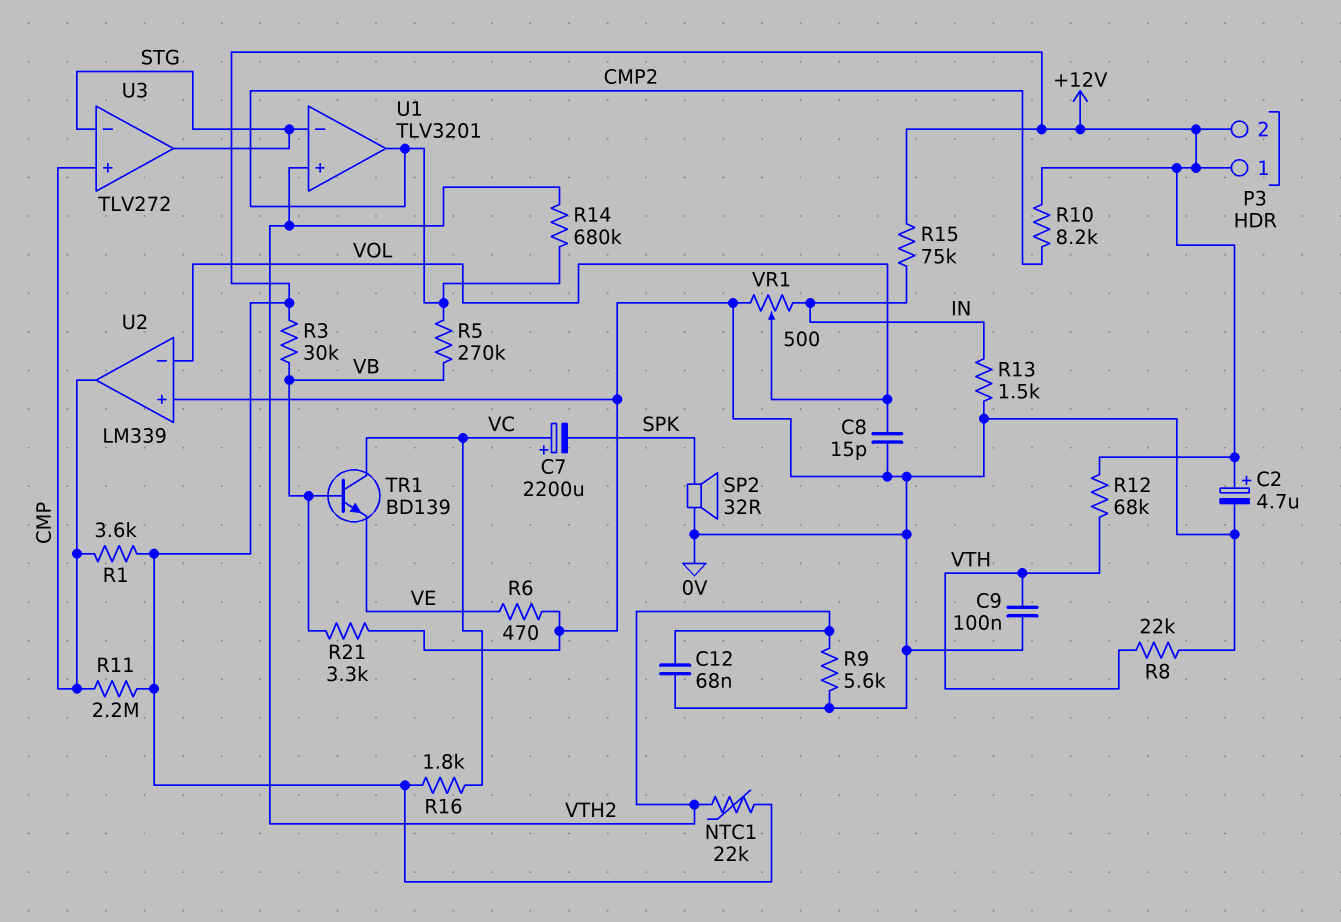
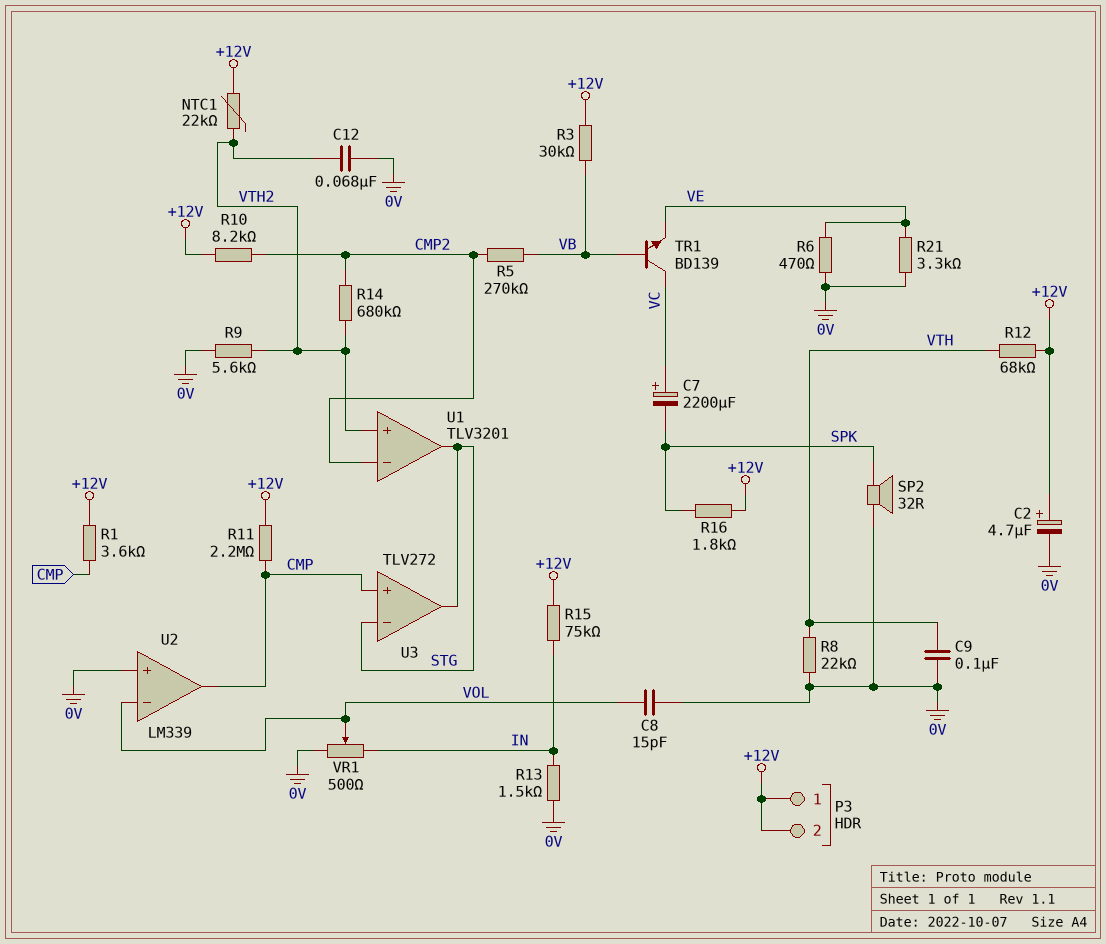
R16: 1.8k (+12V, VC) -> 1.8k (+12V, SPK)
R21: 3.3k (0V, VB) -> 3.3k (0V, VE)
U1 pin in-: STG -> CMP2
U1 pin out: CMP2 -> STG

